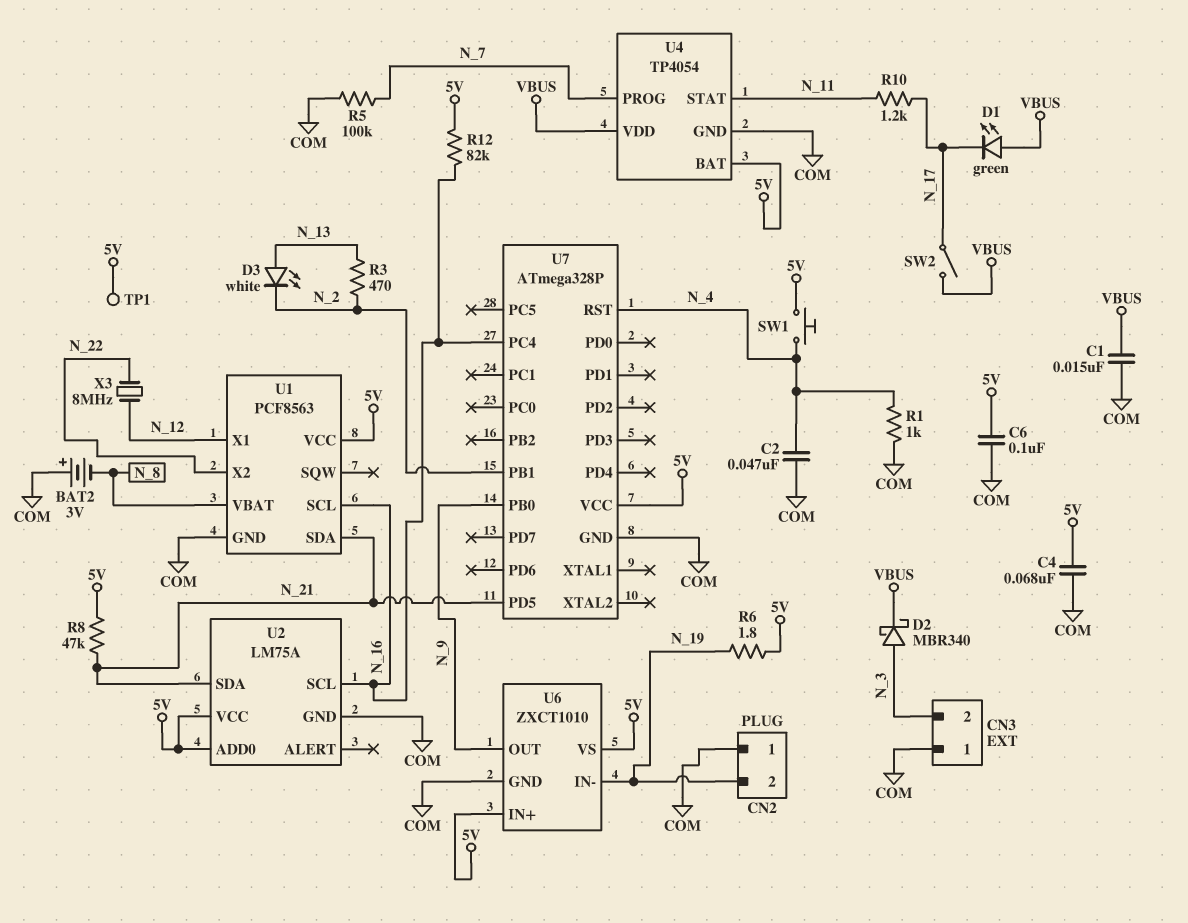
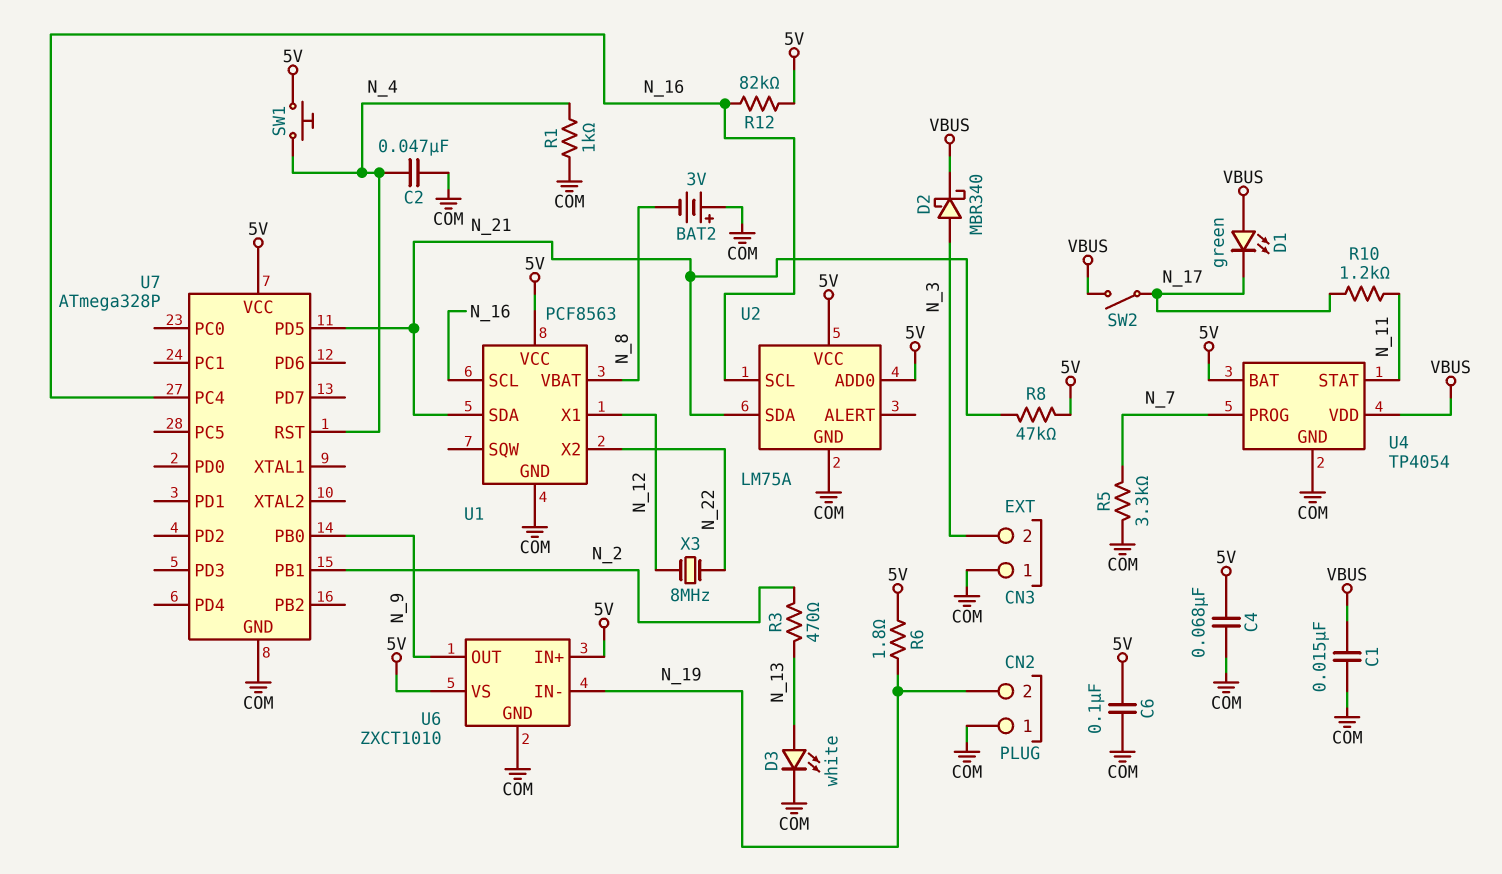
D3: LED white (A N_13, K N_2) -> LED white (A N_13, K COM)
R5: 100k (COM, N_7) -> 3.3k (COM, N_7)
TP1: test point (5V) -> none

